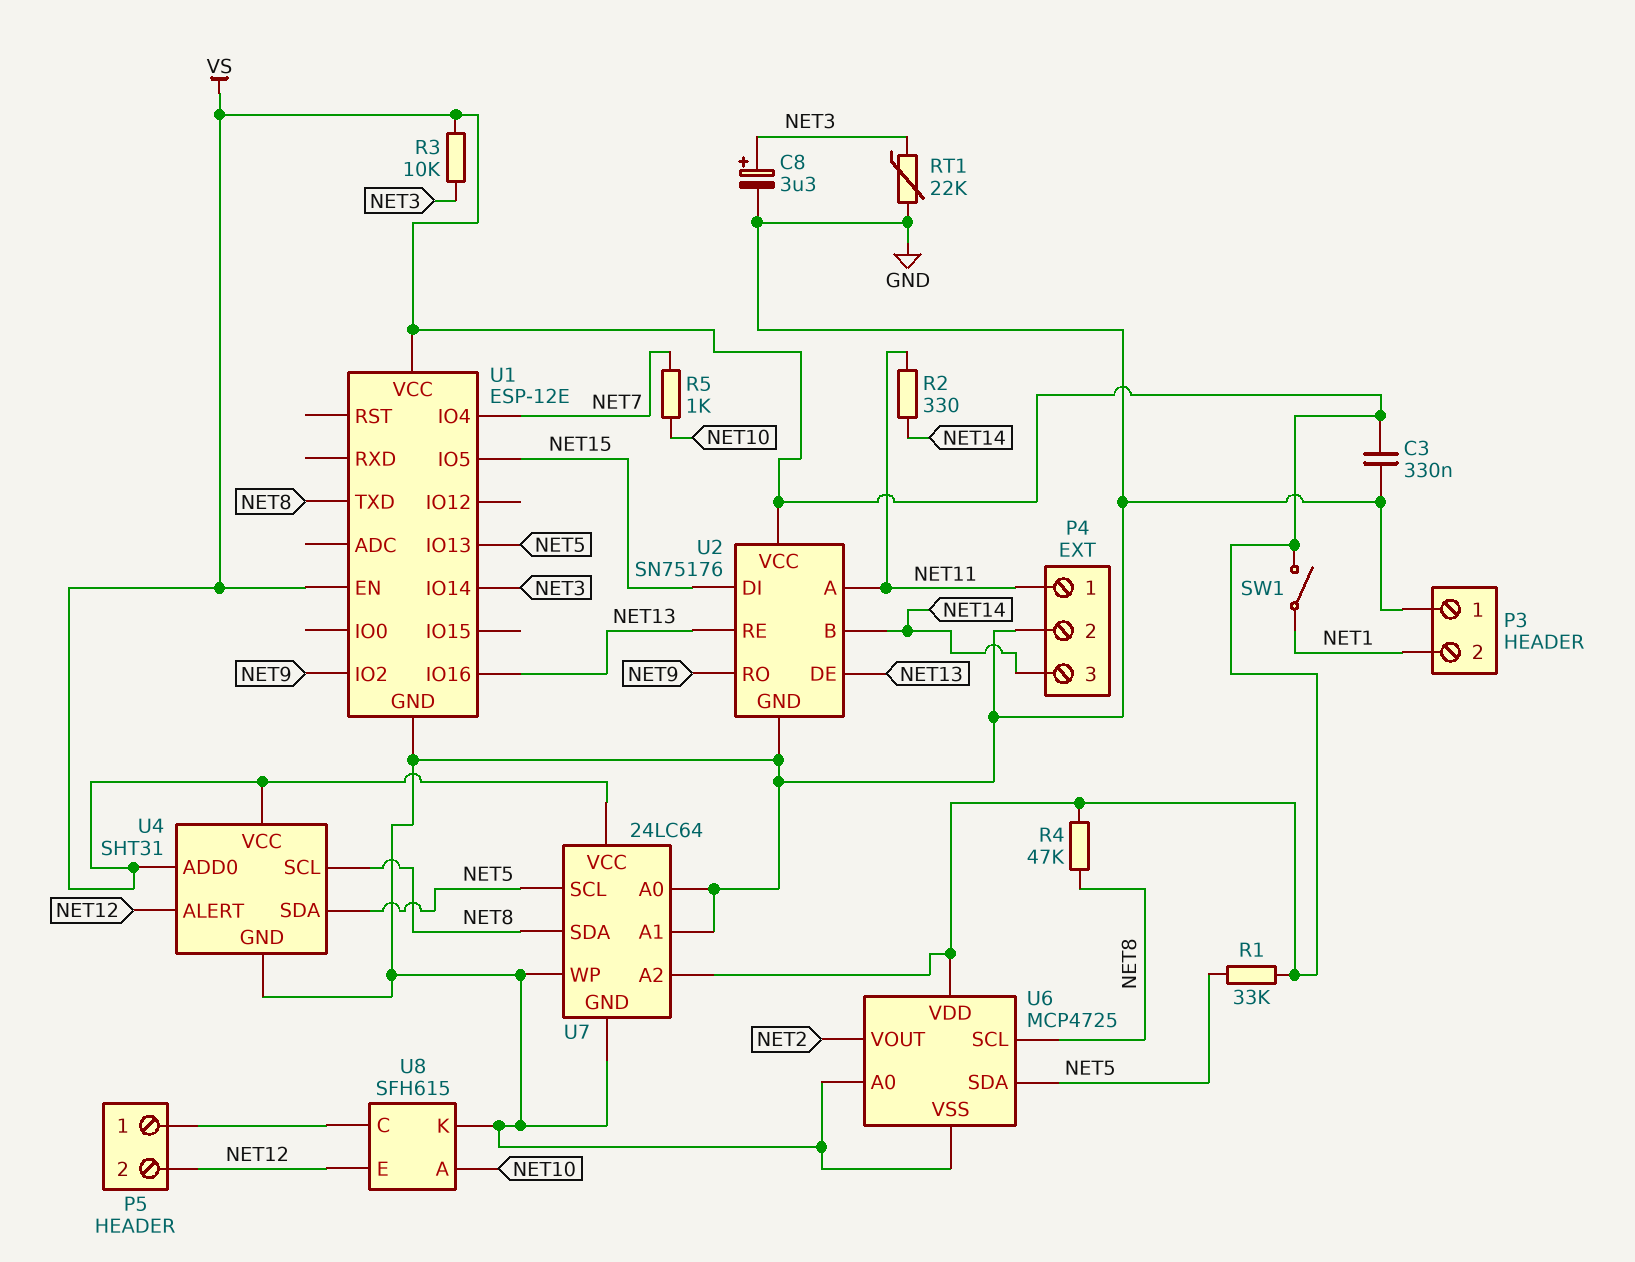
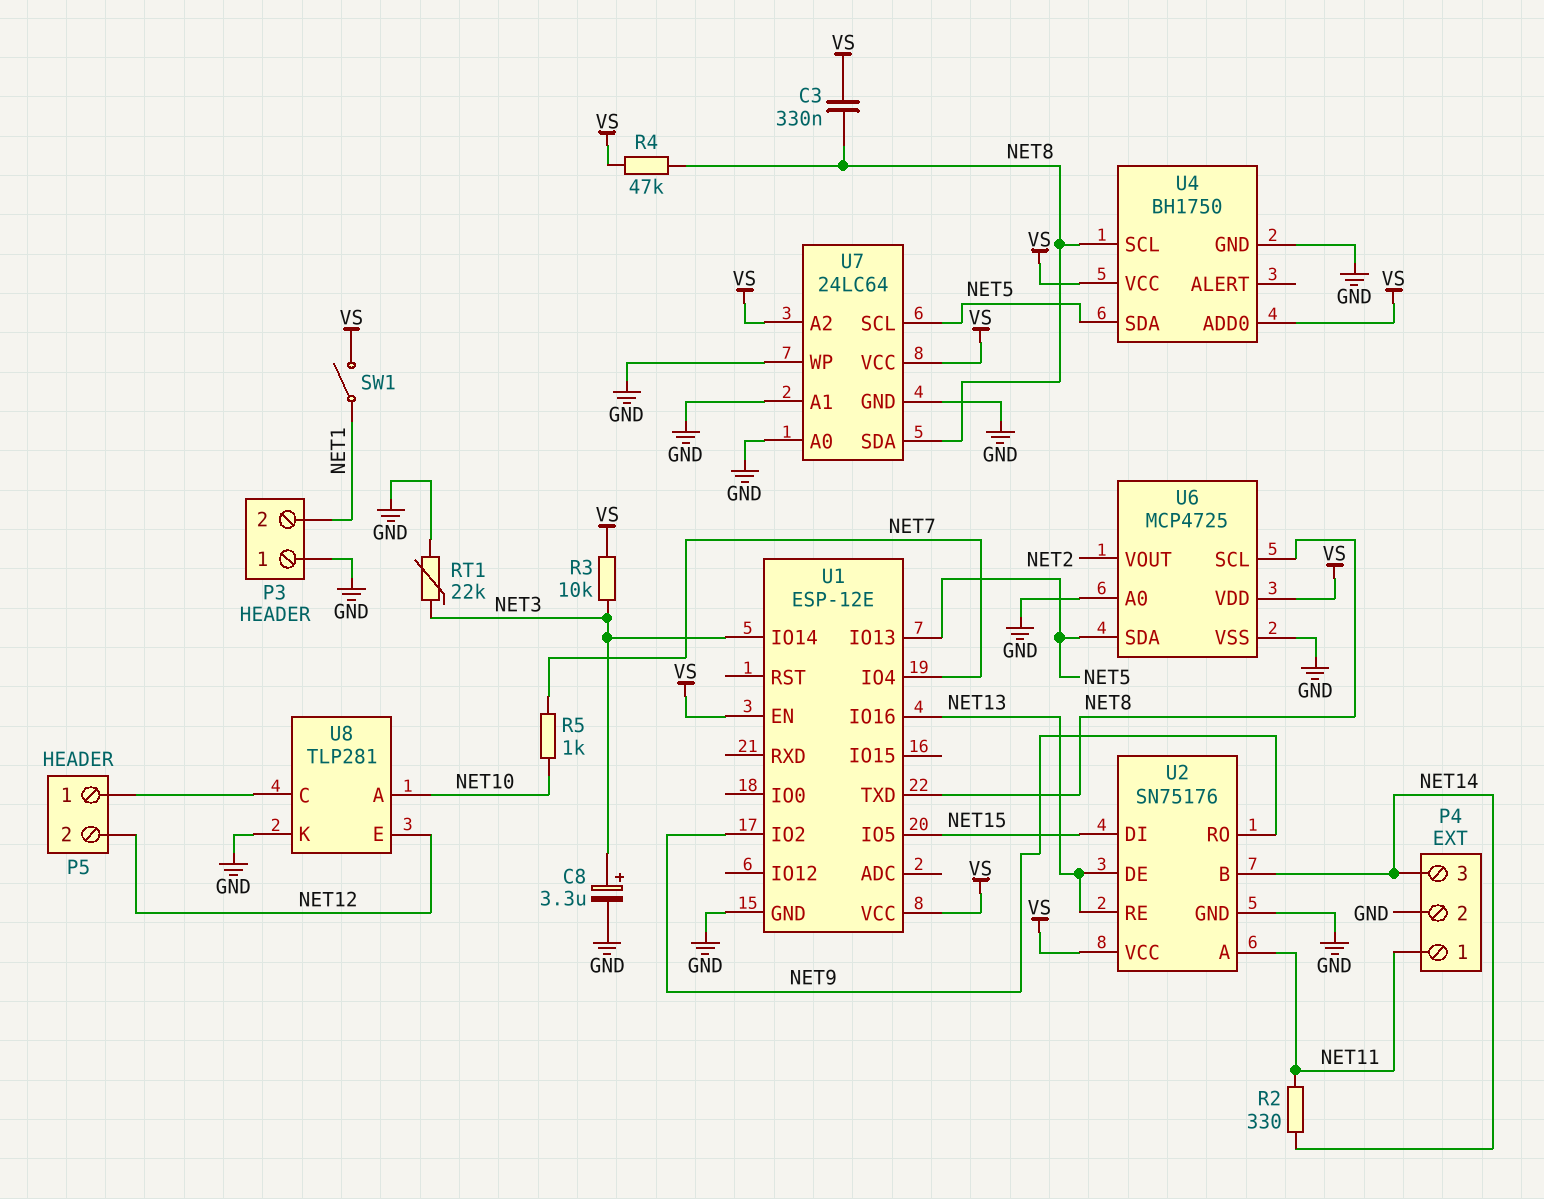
C3: 330nF (GND, VS) -> 330nF (NET8, VS)
R1: 33k (NET5, VS) -> none
U4: SHT31 -> BH1750
U4 pin ALERT: NET12 -> none
U8: SFH615 -> TLP281

